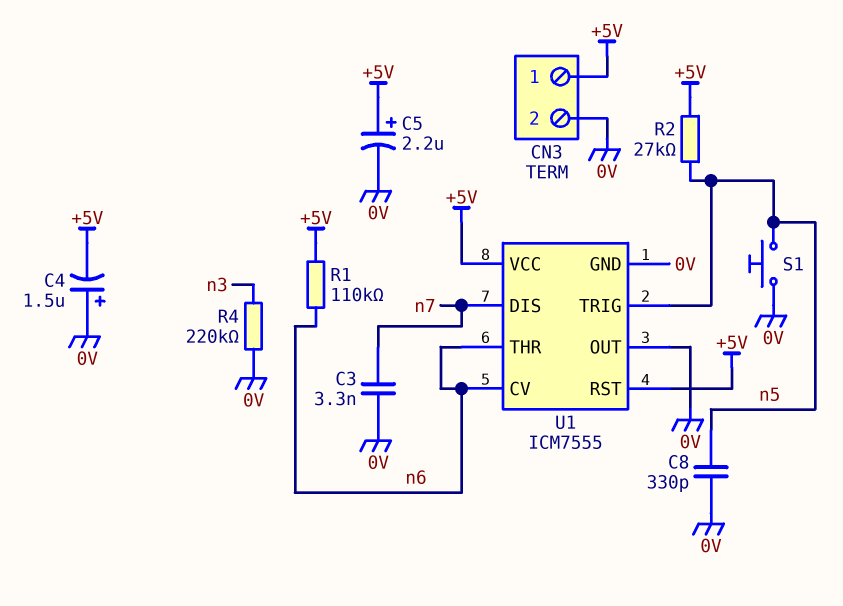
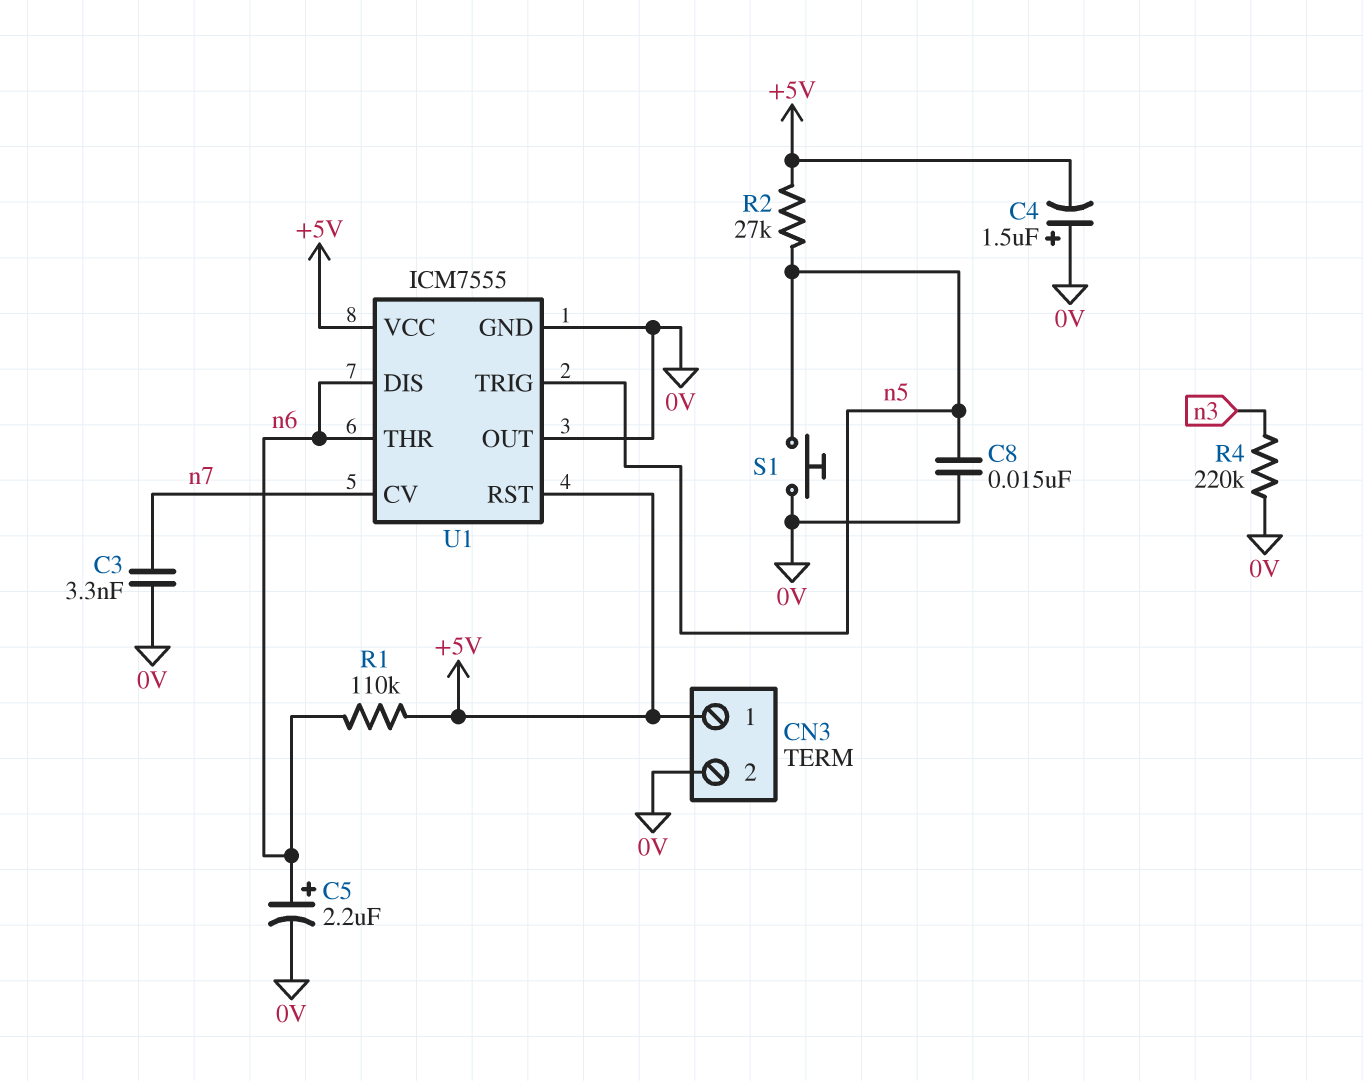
C5: 2.2uF (plus +5V, minus 0V) -> 2.2uF (plus n6, minus 0V)
C8: 330pF (0V, n5) -> 15nF (0V, n5)
U1 pin CV: n6 -> n7
U1 pin DIS: n7 -> n6

